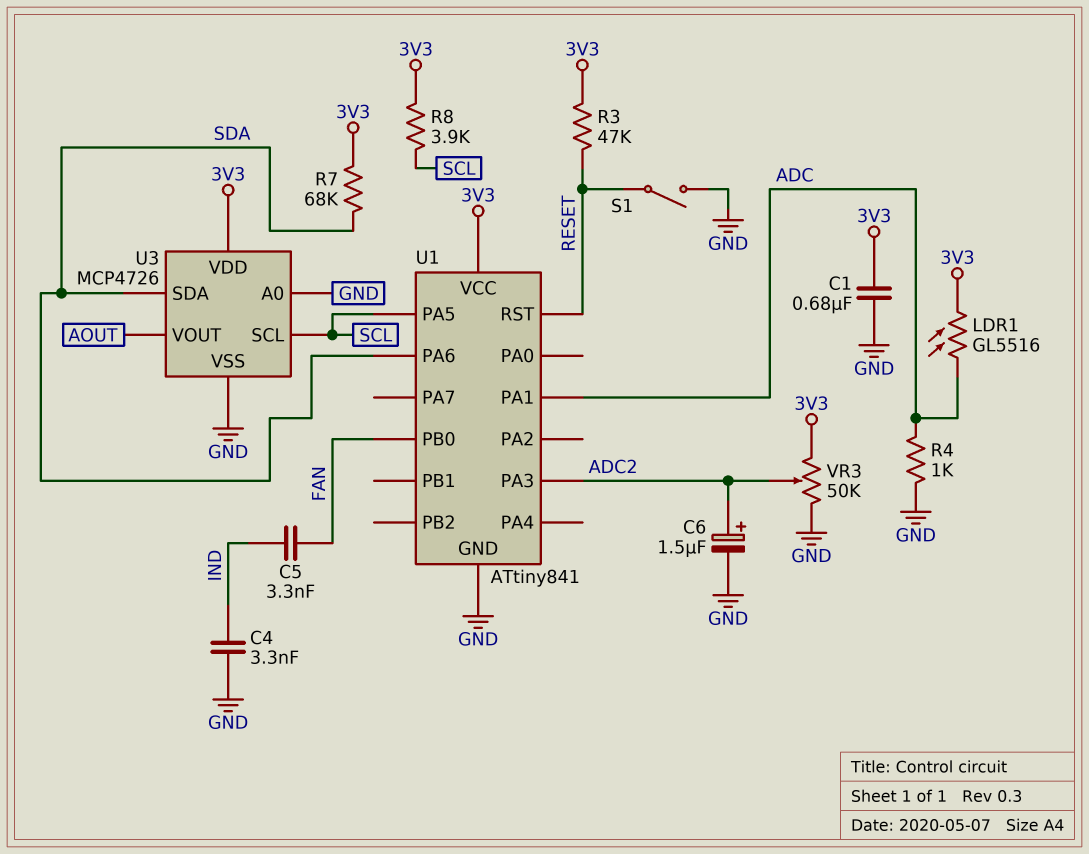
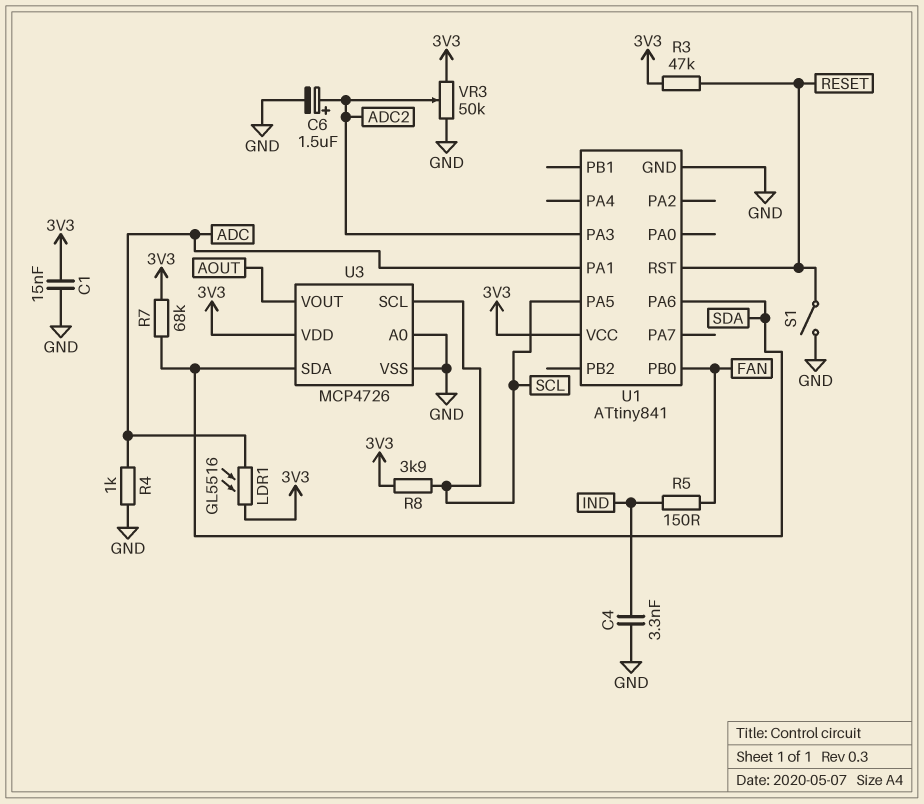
C1: 680nF (3V3, GND) -> 15nF (3V3, GND)
C5: 3.3nF (FAN, IND) -> none
R5: none -> 150 (FAN, IND)

